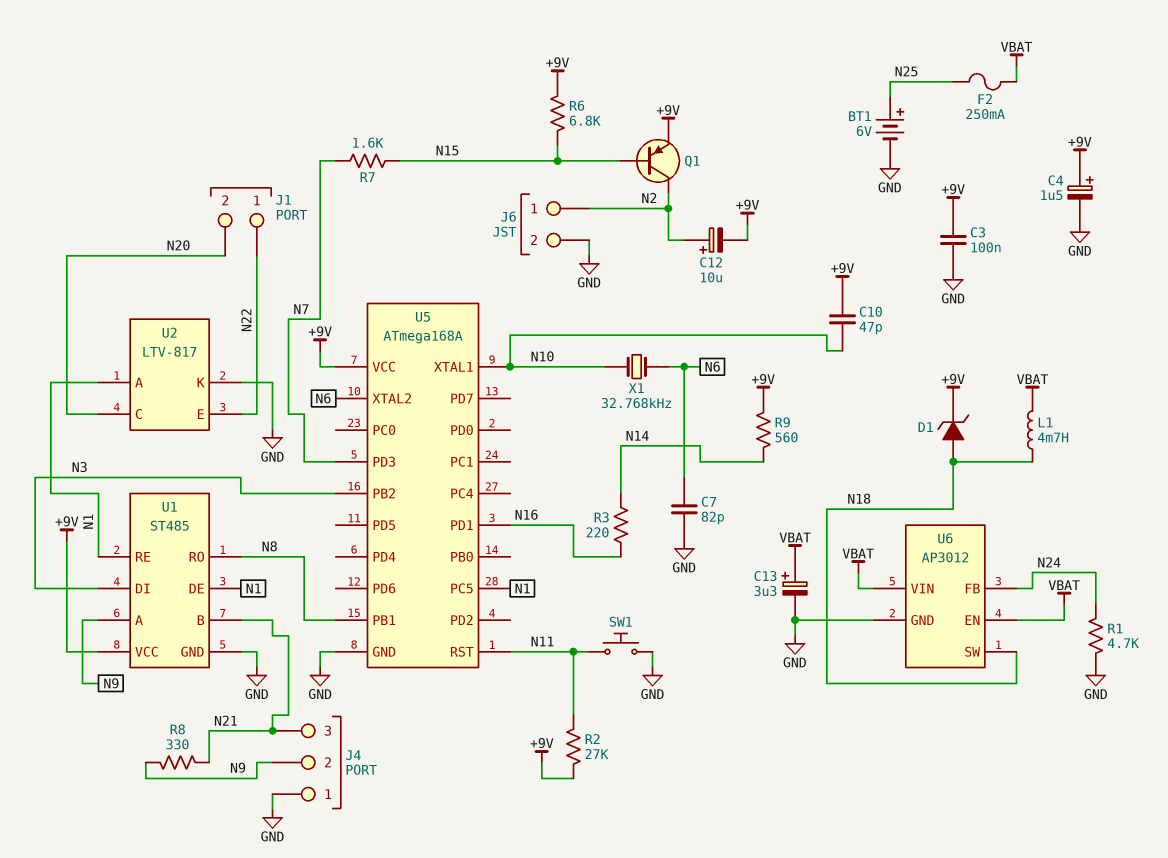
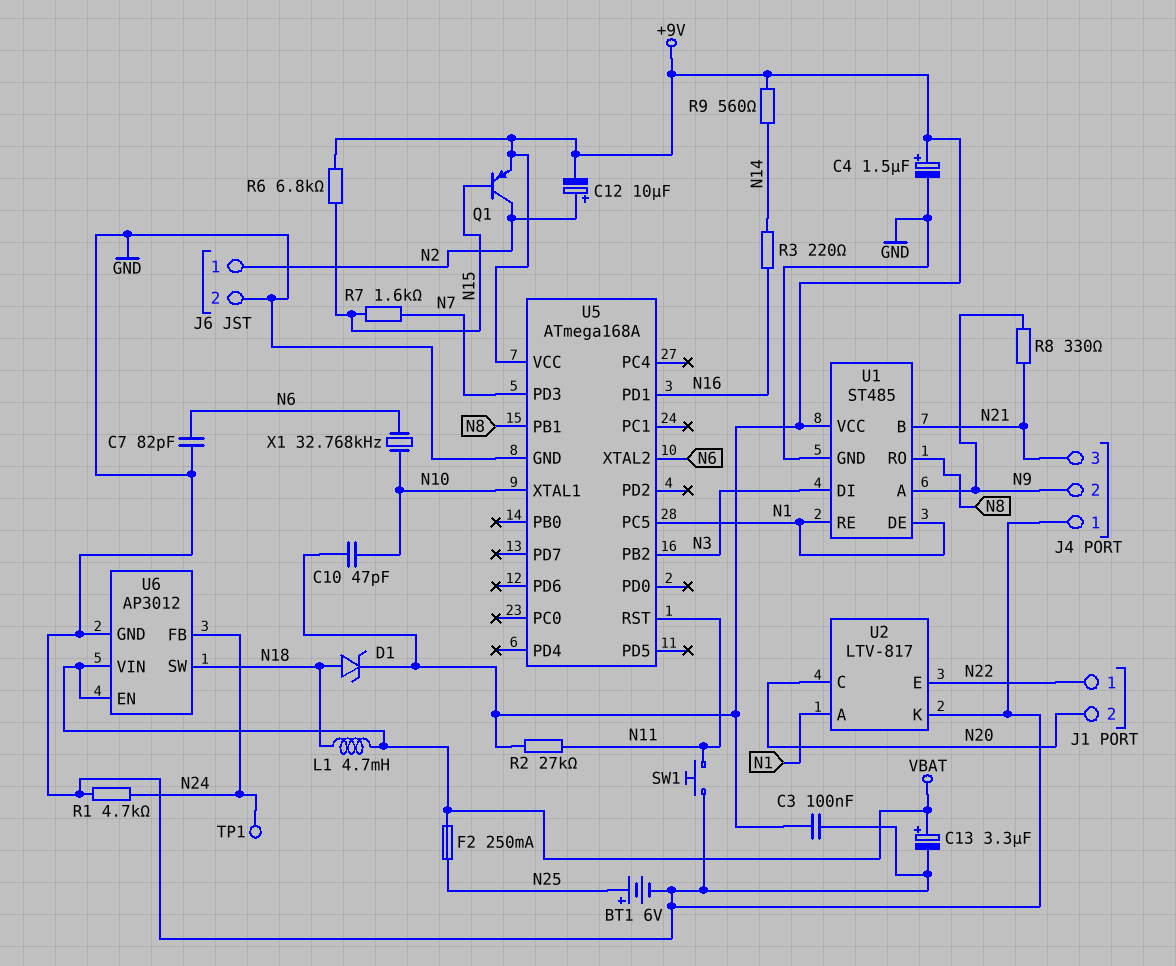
TP1: none -> test point (N24)

